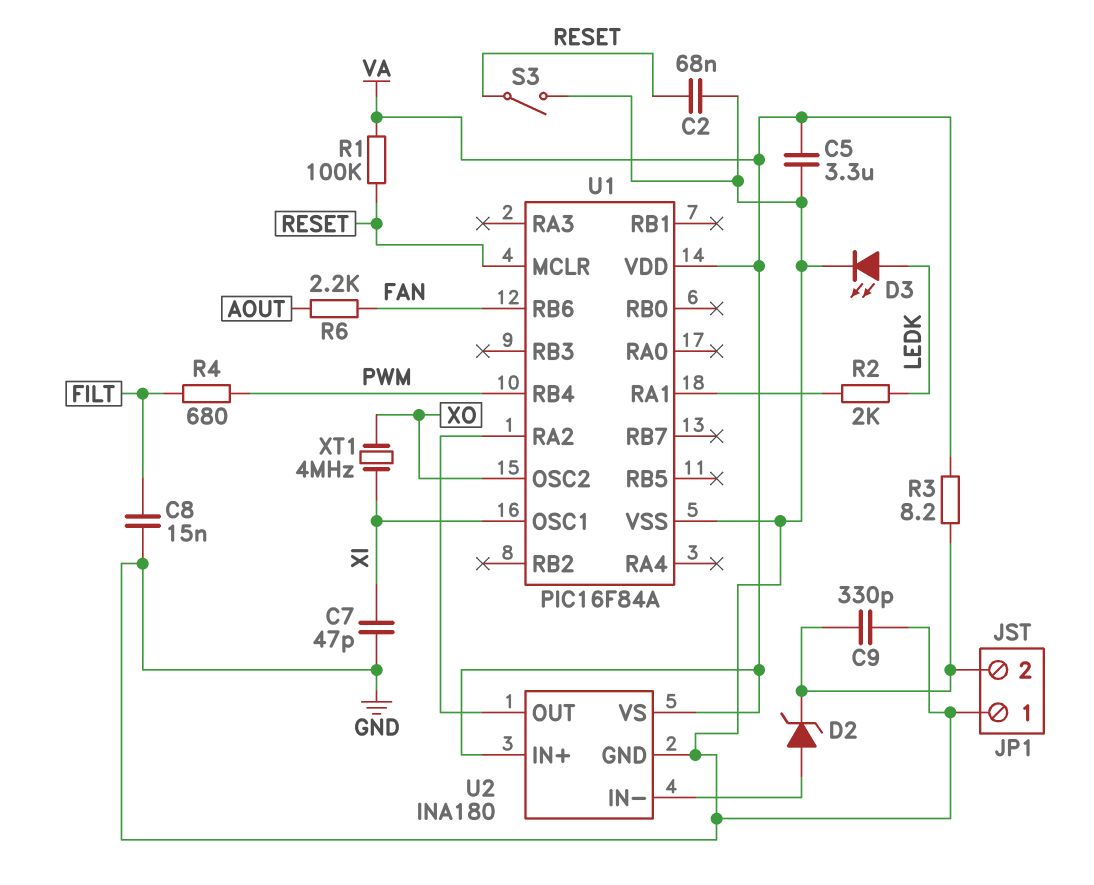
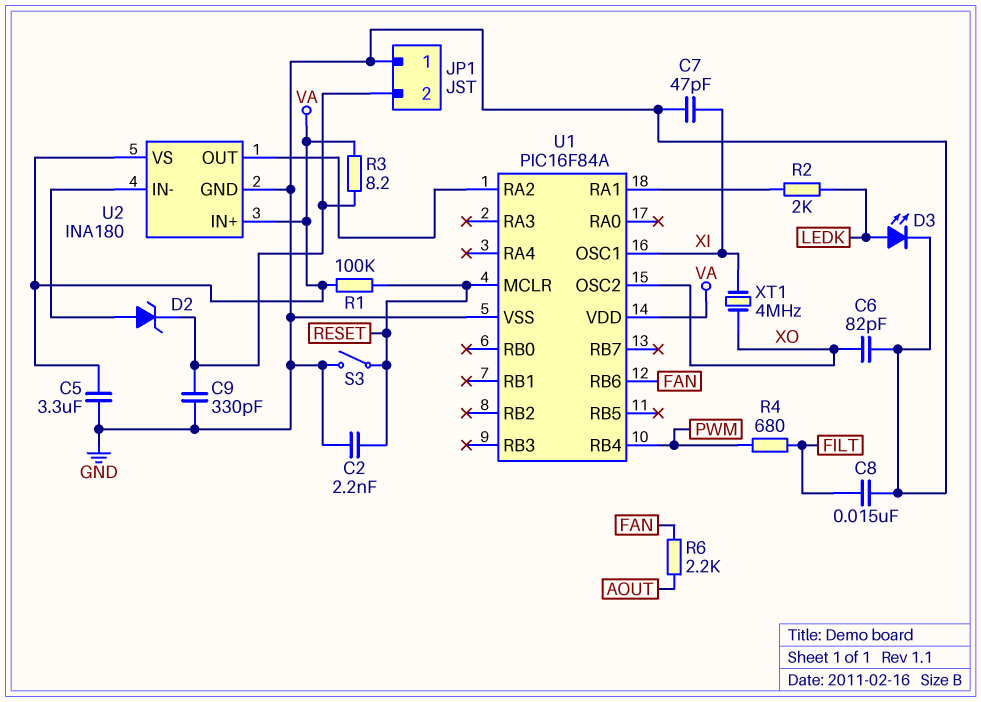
C2: 68nF (GND, RESET) -> 2.2nF (GND, RESET)
C6: none -> 82pF (GND, XO)

